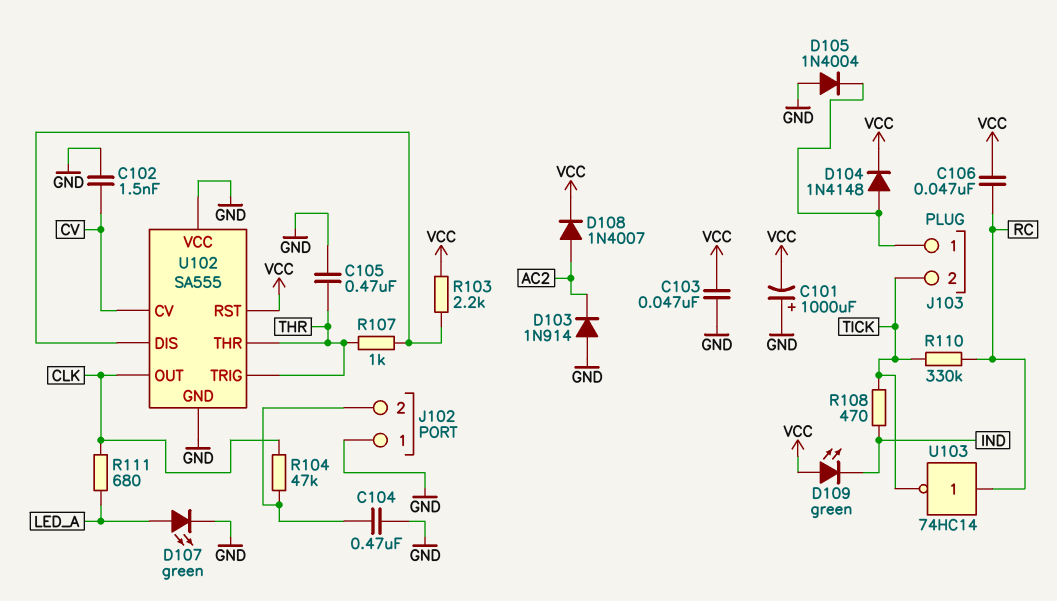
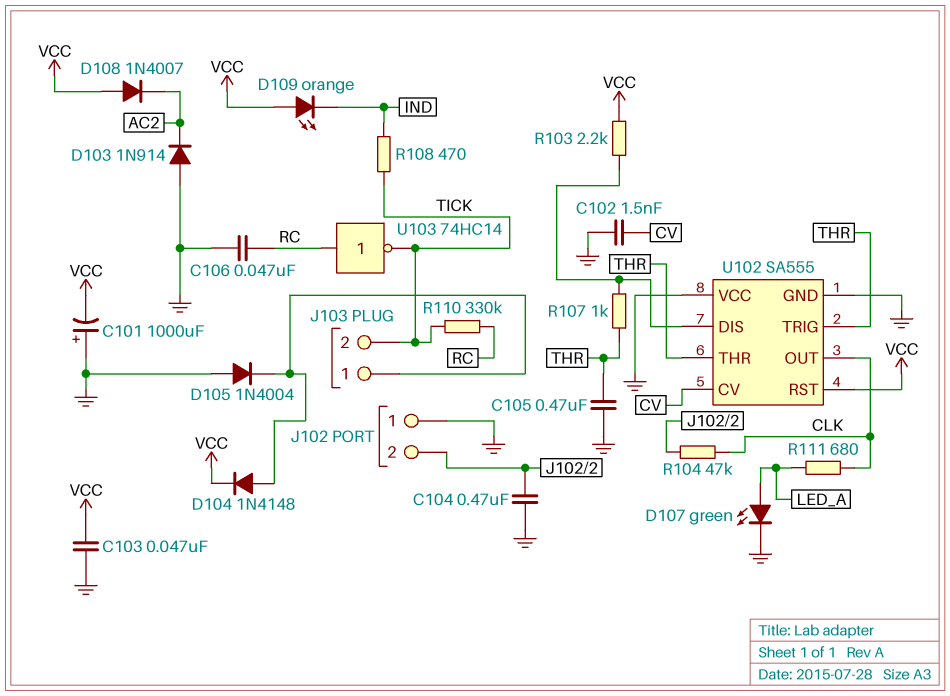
C106: 47nF (RC, VCC) -> 47nF (GND, RC)
D108: diode 1N4007 (A AC2, K VCC) -> diode 1N4007 (A VCC, K AC2)
D109: LED green (A VCC, K IND) -> LED orange (A VCC, K IND)

